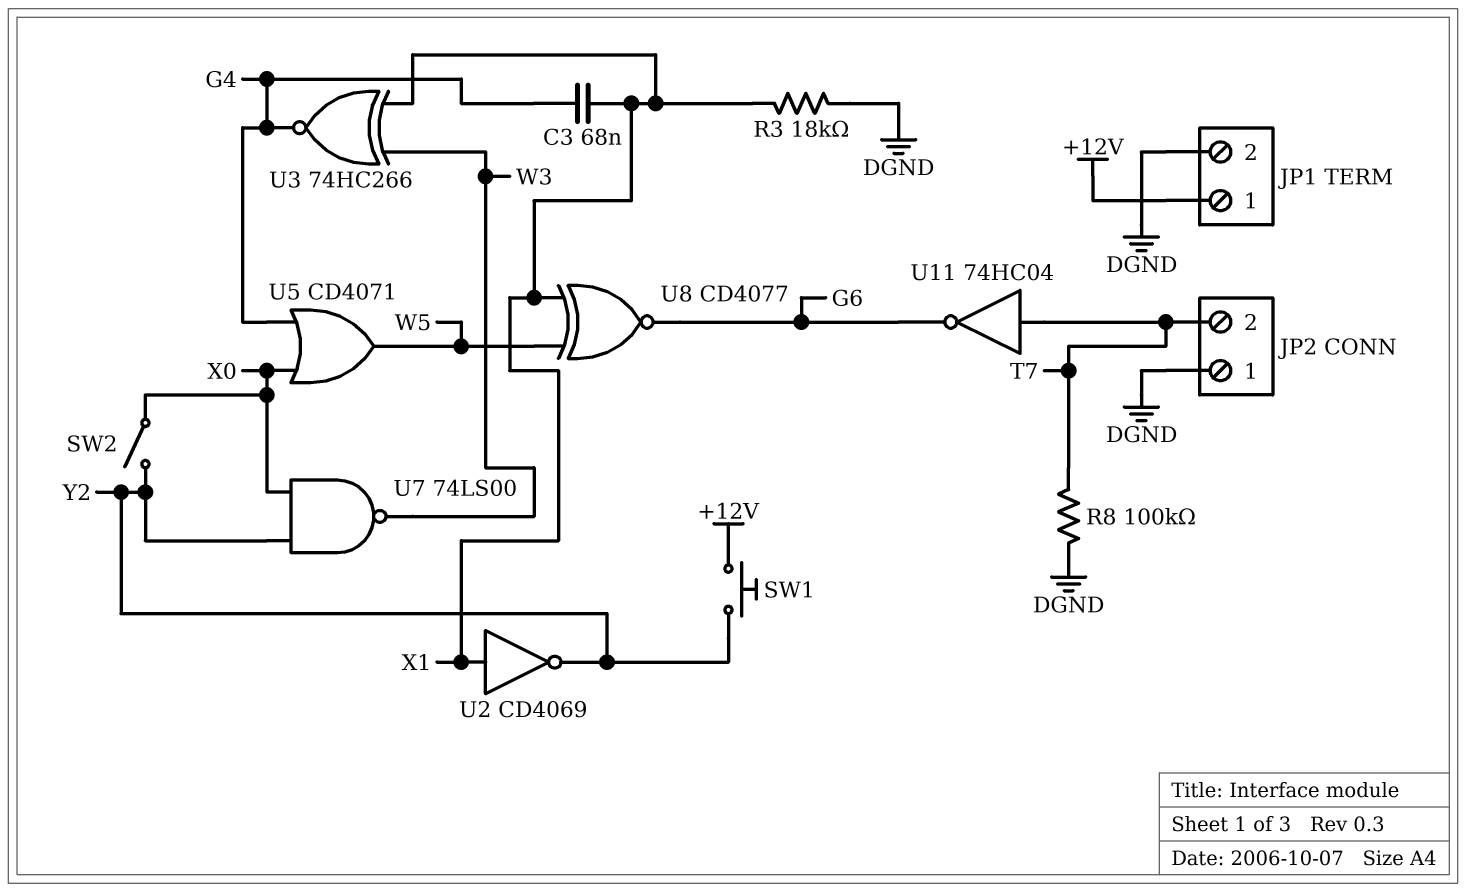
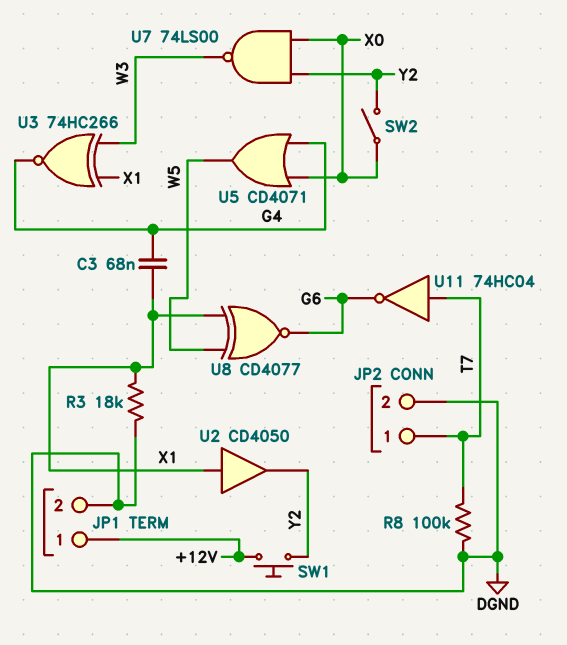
JP2 pin 1: DGND -> T7
JP2 pin 2: T7 -> DGND
U2: NOT CD4069 (in X1, out Y2) -> buffer CD4050 (in X1, out Y2)

